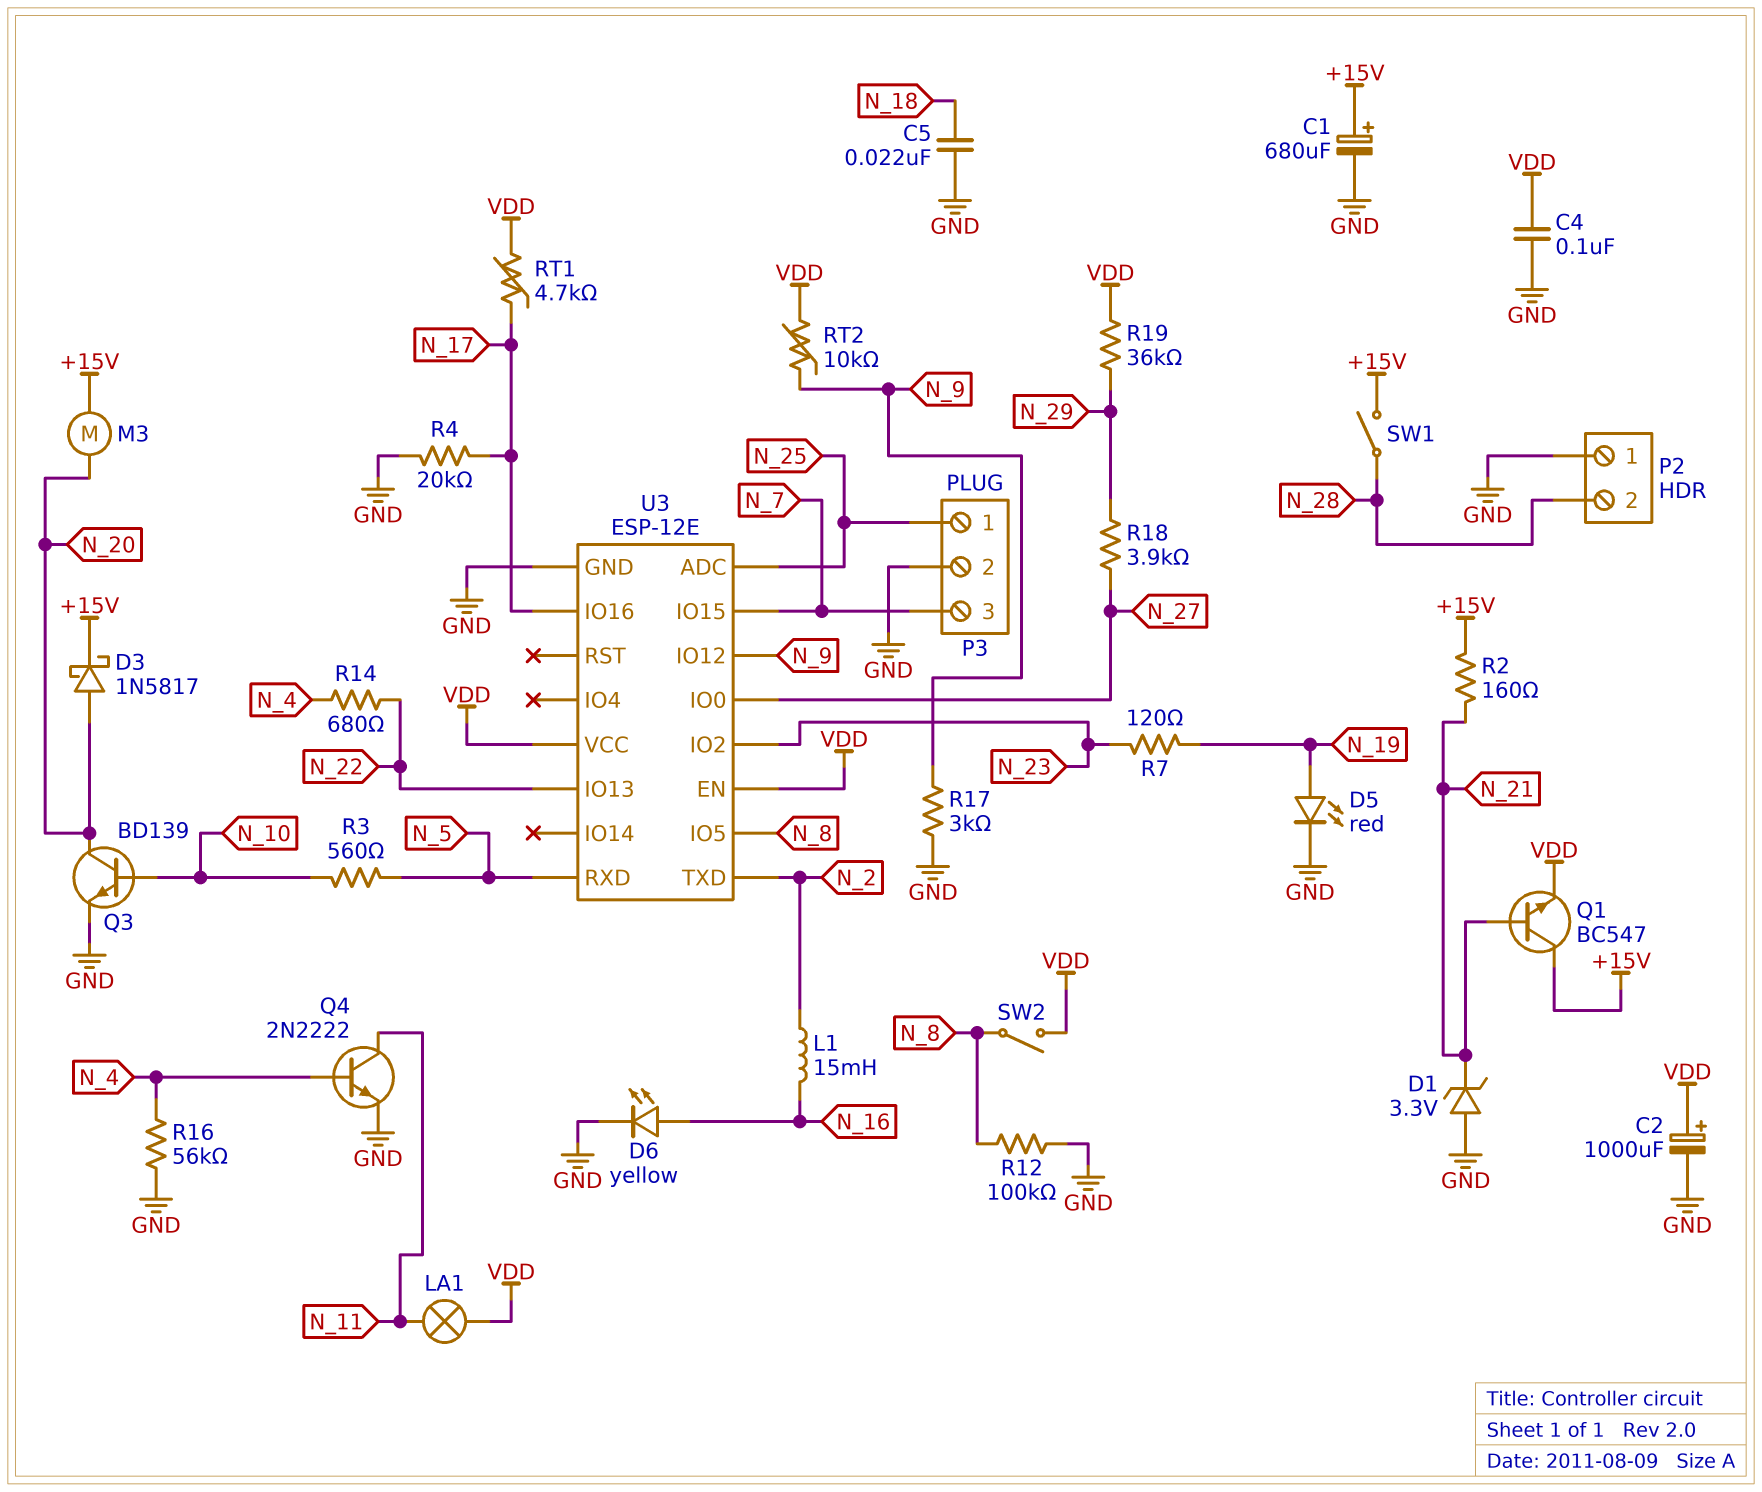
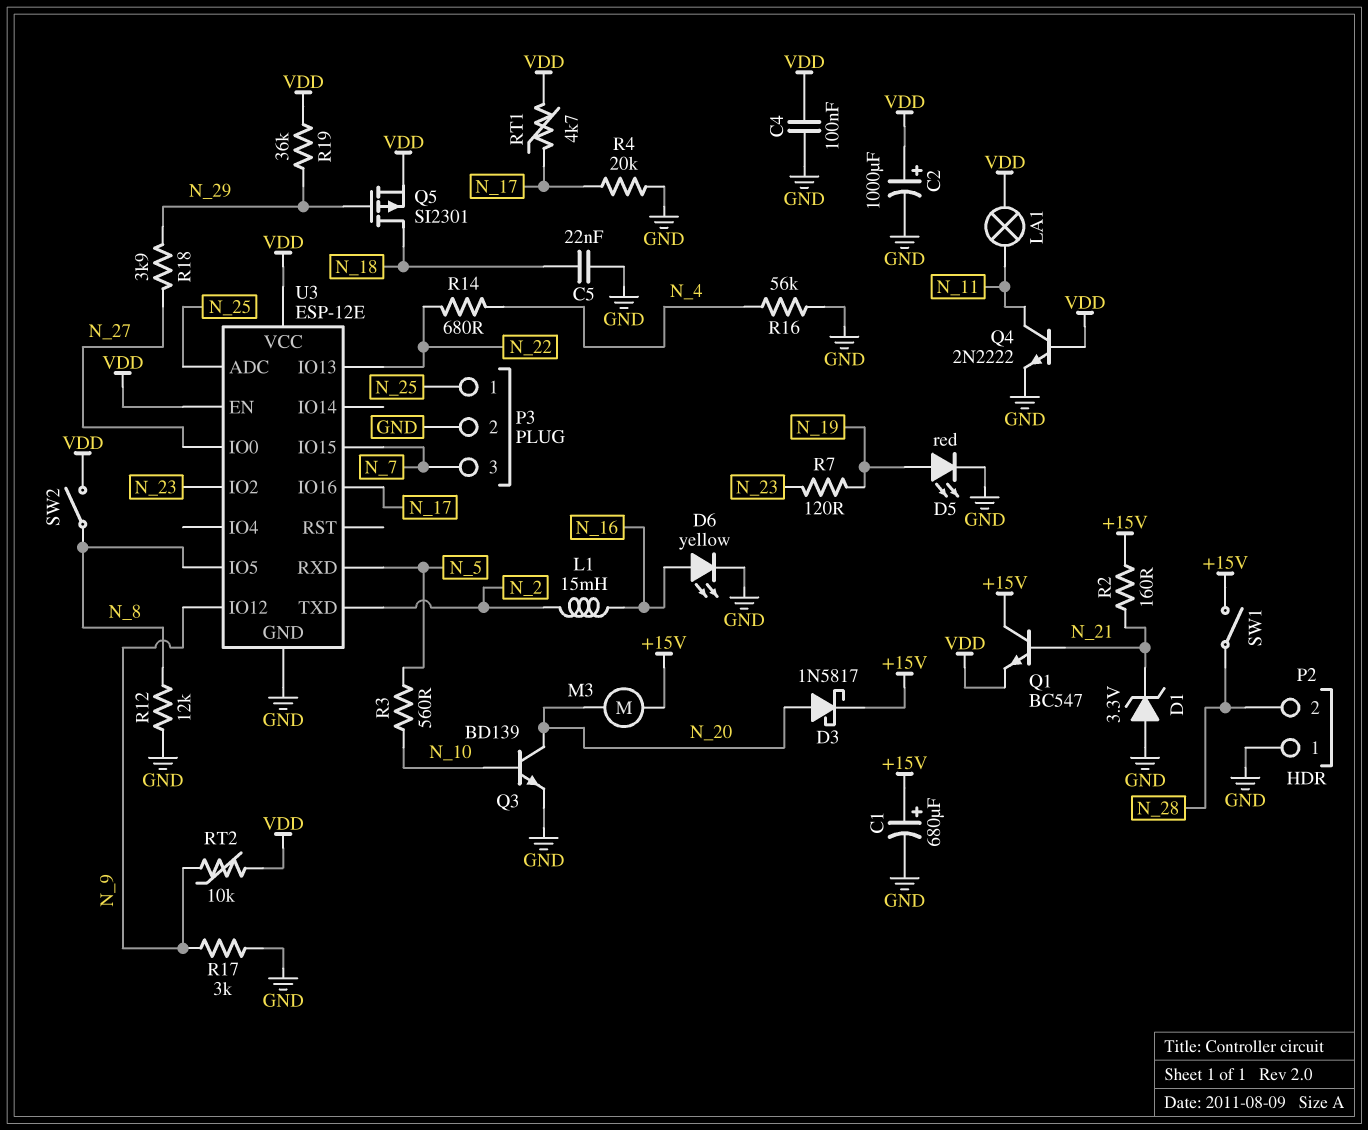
Q4: NPN 2N2222 (B N_4, C N_11, E GND) -> NPN 2N2222 (B VDD, C N_11, E GND)
Q5: none -> PMOS SI2301 (G N_29, D N_18, S VDD)
R12: 100k (GND, N_8) -> 12k (GND, N_8)

